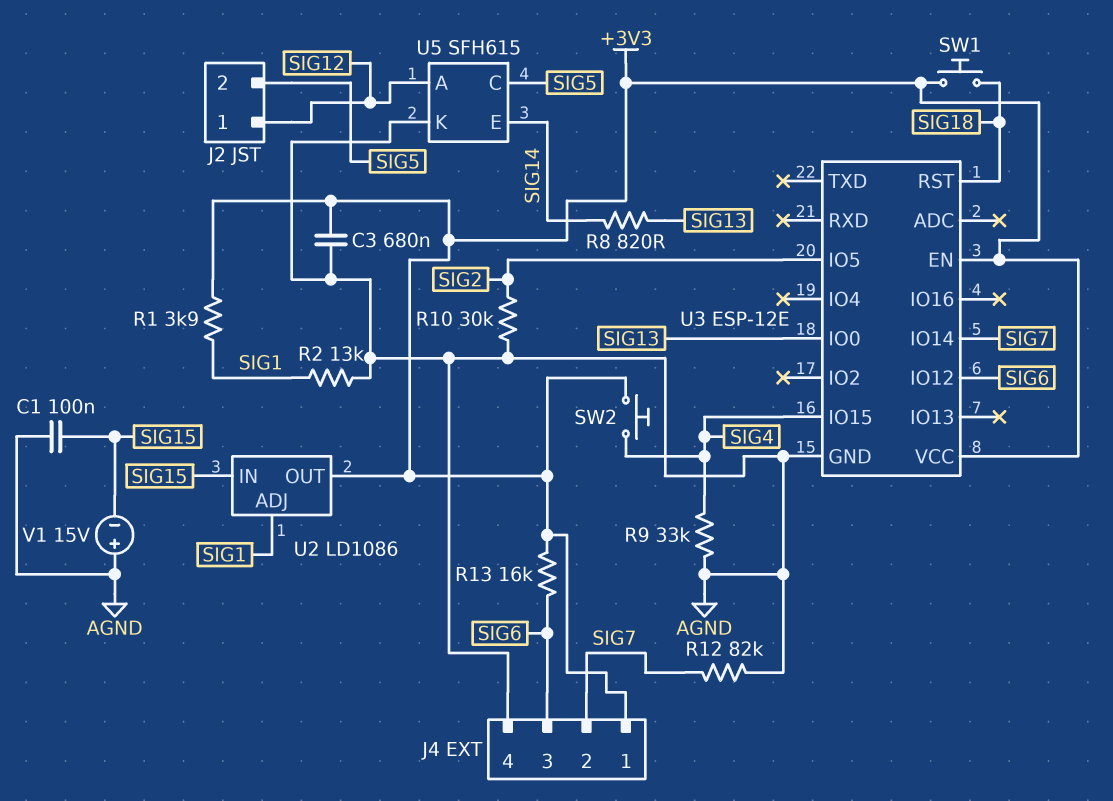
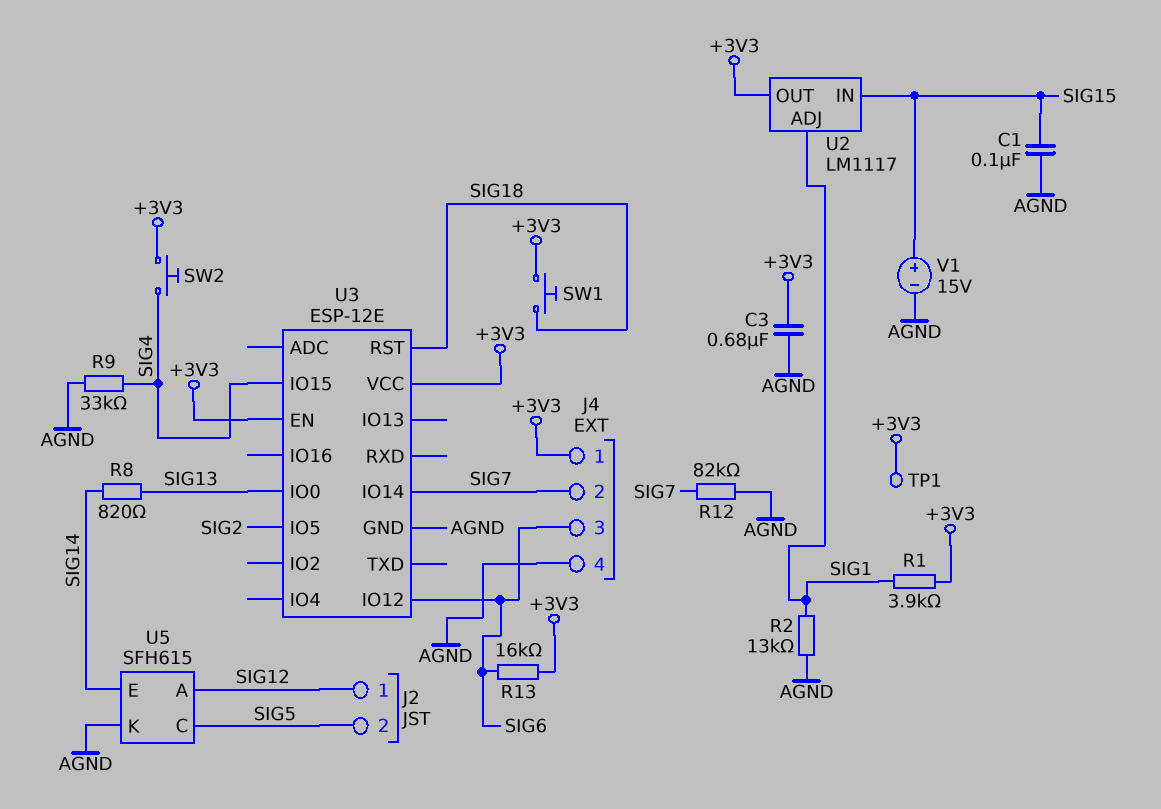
R10: 30k (AGND, SIG2) -> none
TP1: none -> test point (+3V3)
U2: LD1086 -> LM1117
V1: 15V (plus AGND, minus SIG15) -> 15V (plus SIG15, minus AGND)

